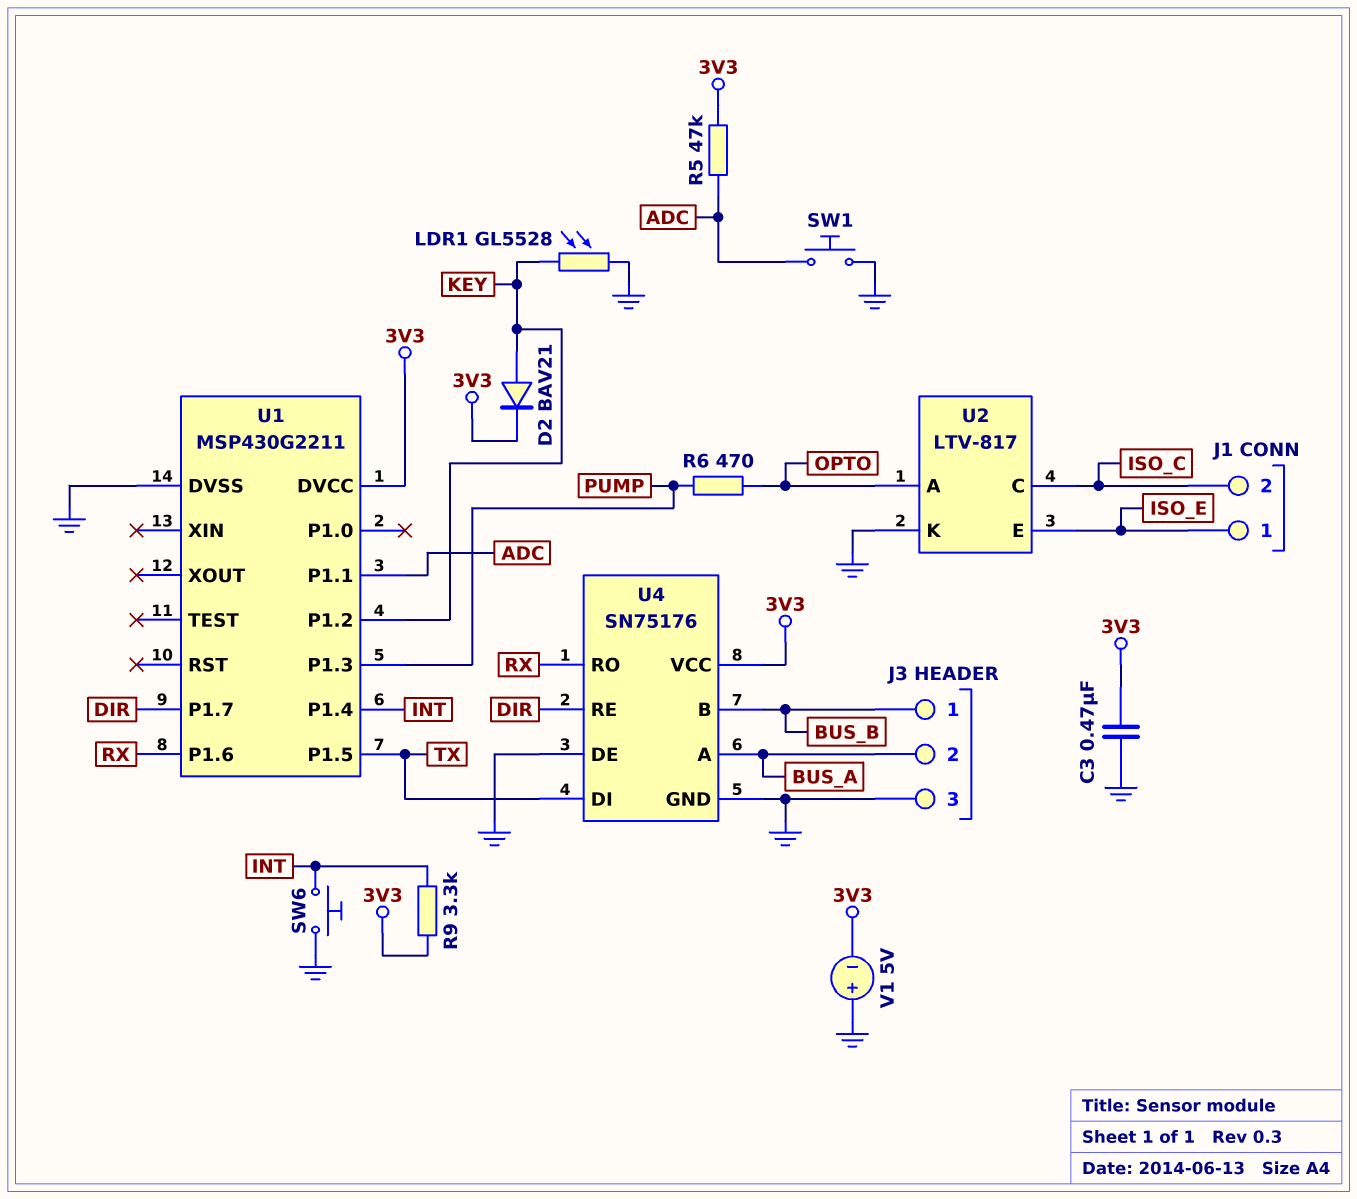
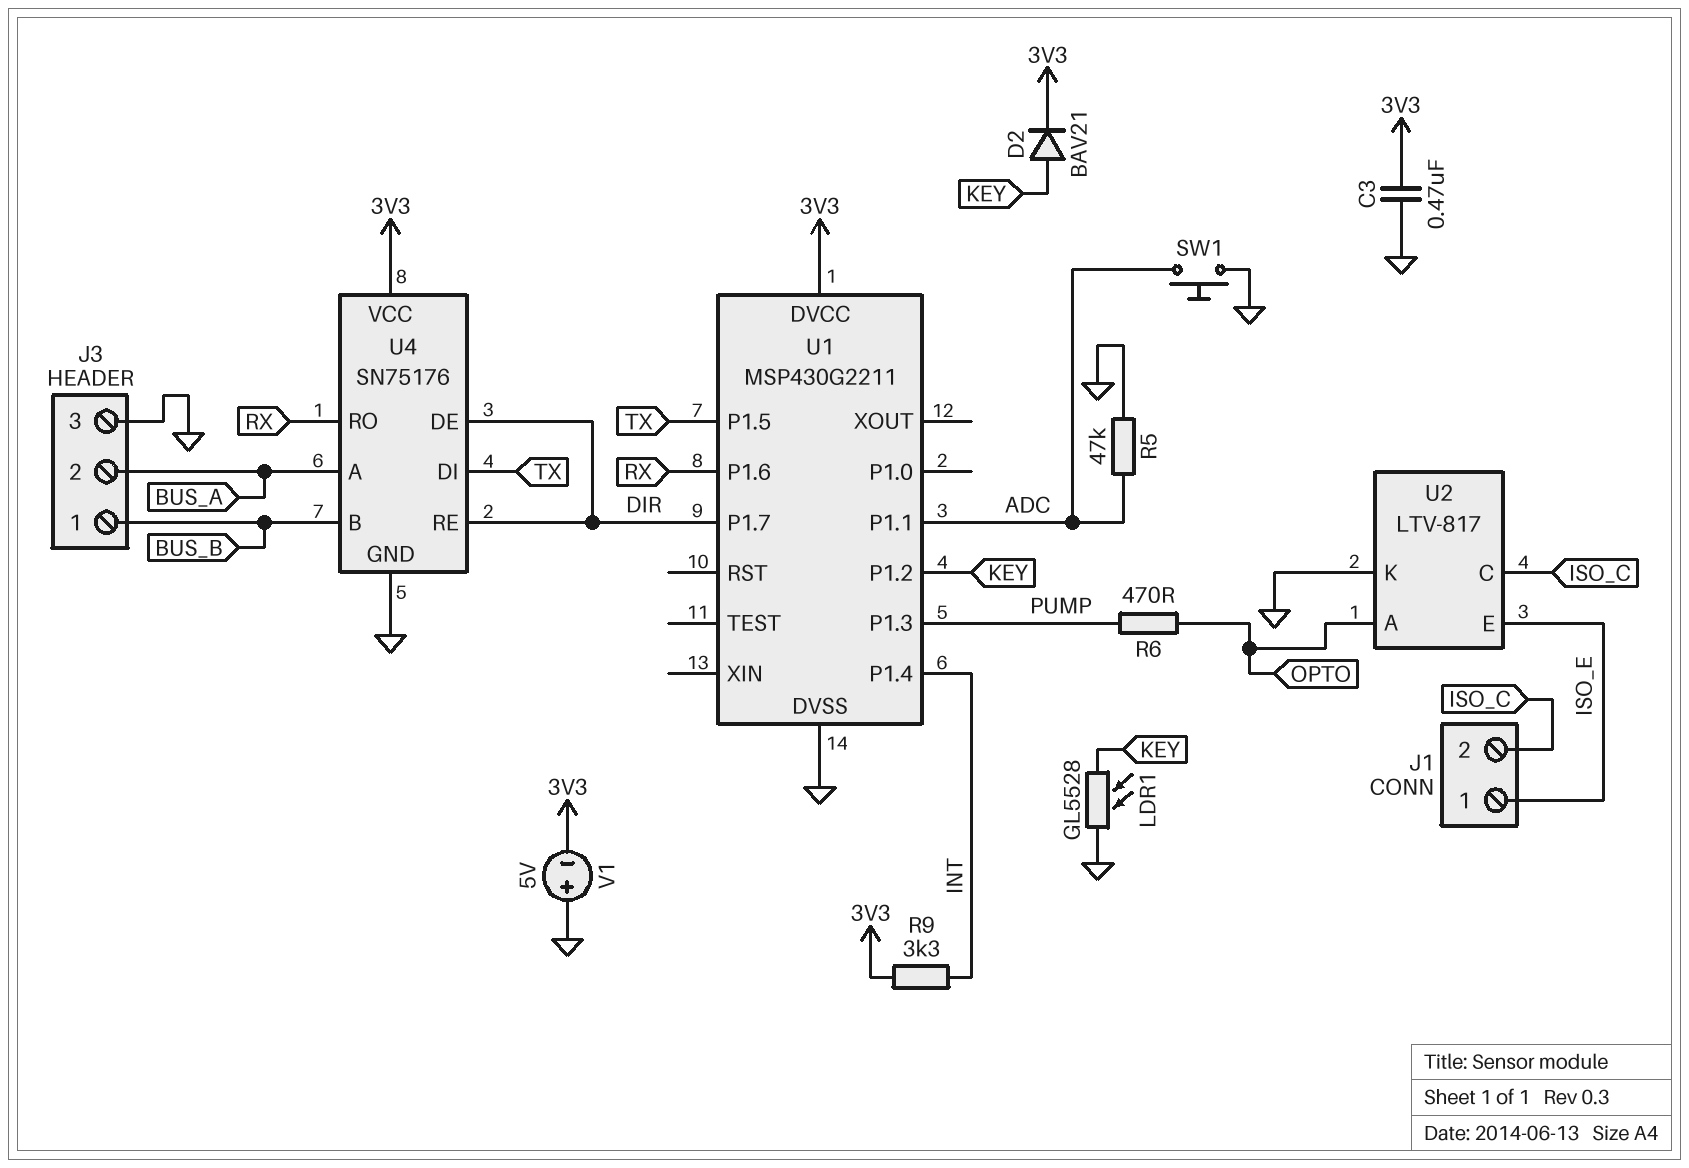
R5: 47k (3V3, ADC) -> 47k (ADC, GND)
SW6: button (GND, INT) -> none
U4 pin DE: GND -> DIR

